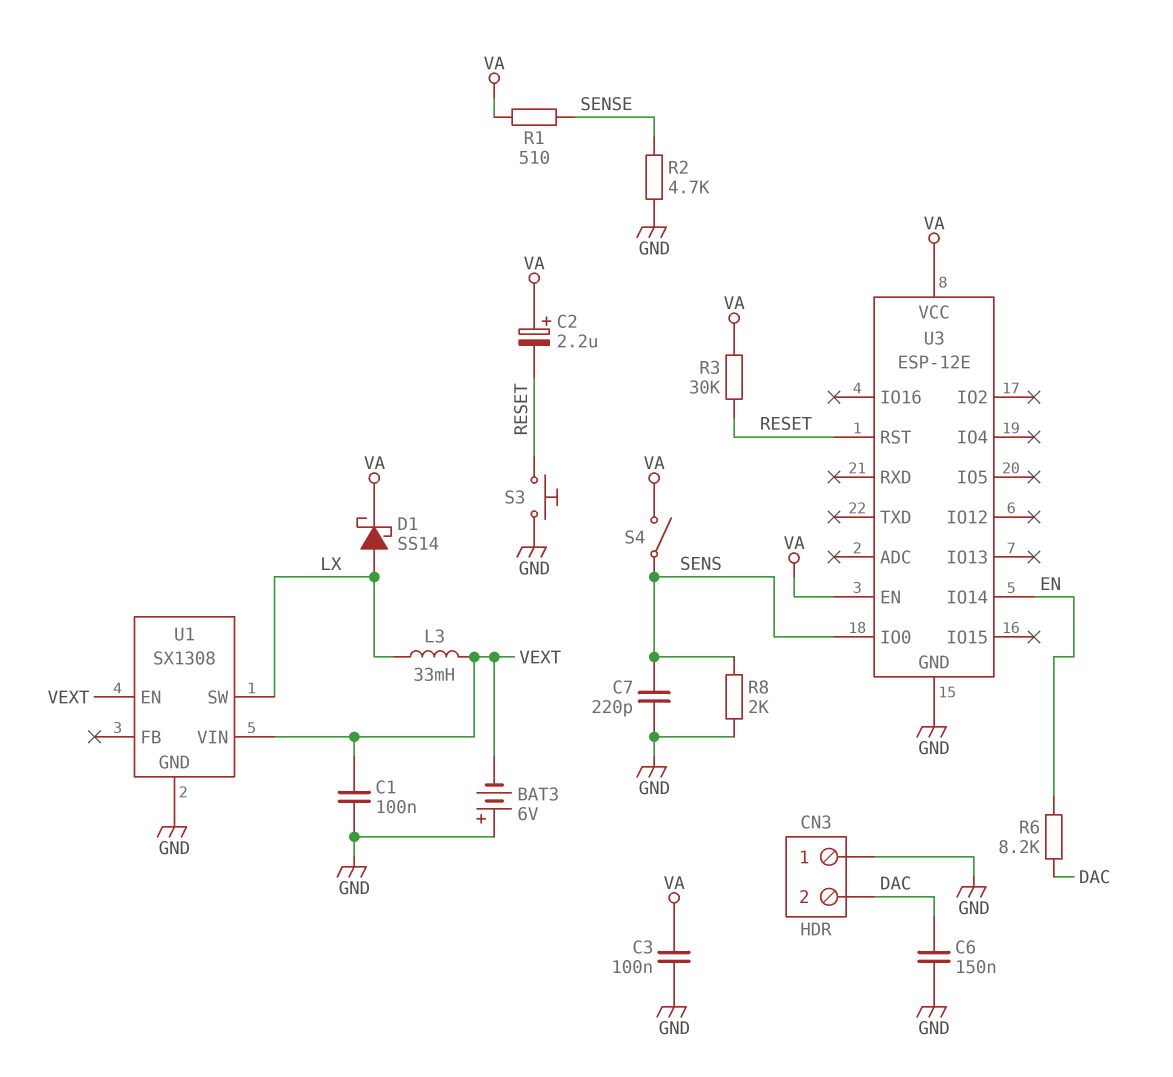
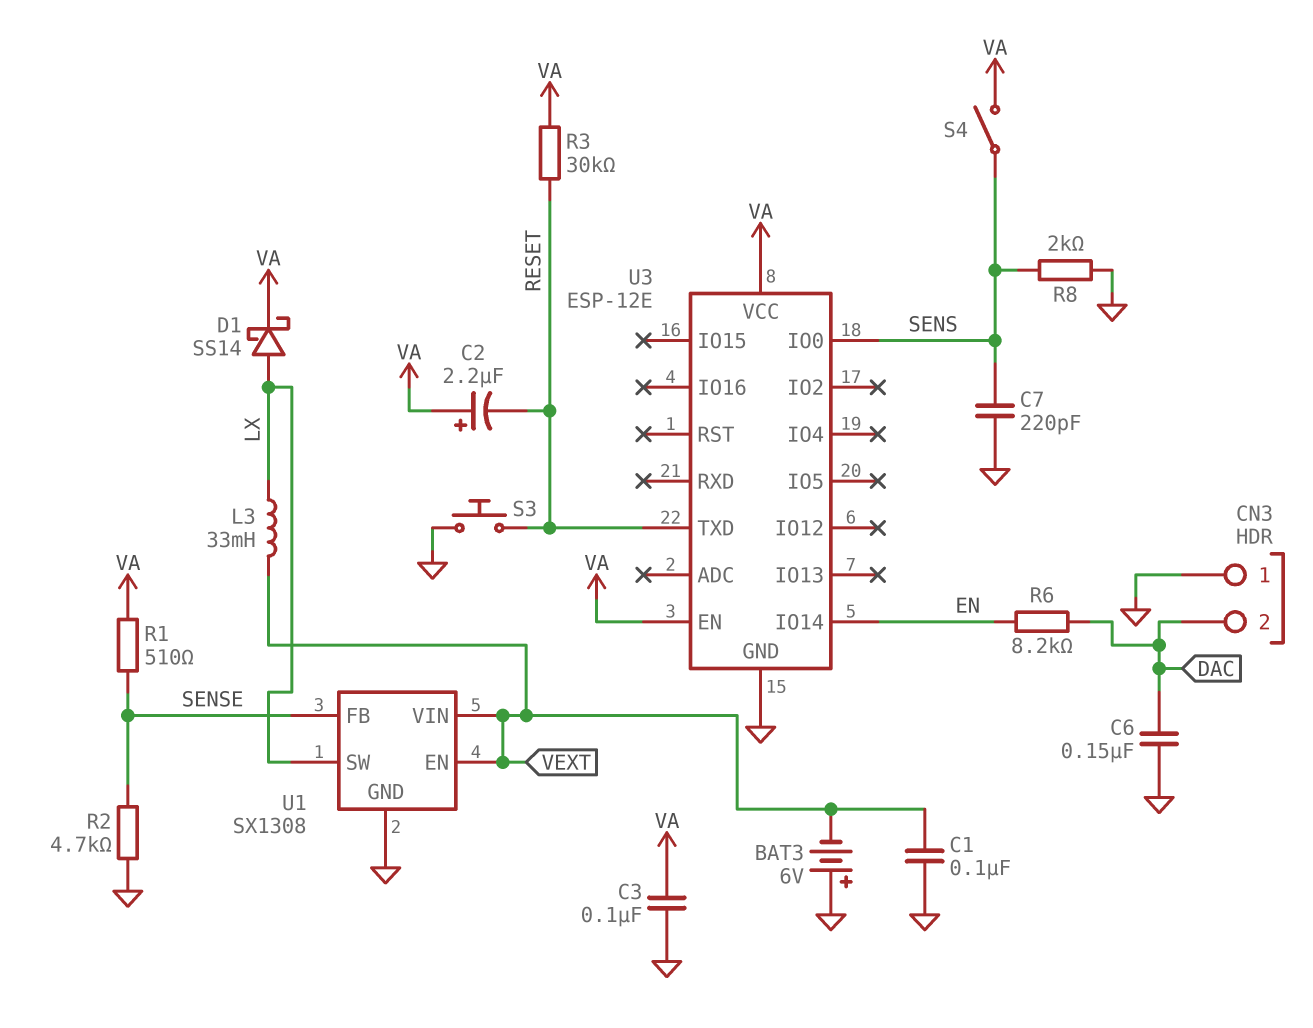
U1 pin FB: none -> SENSE
U3 pin RST: RESET -> none
U3 pin TXD: none -> RESET

